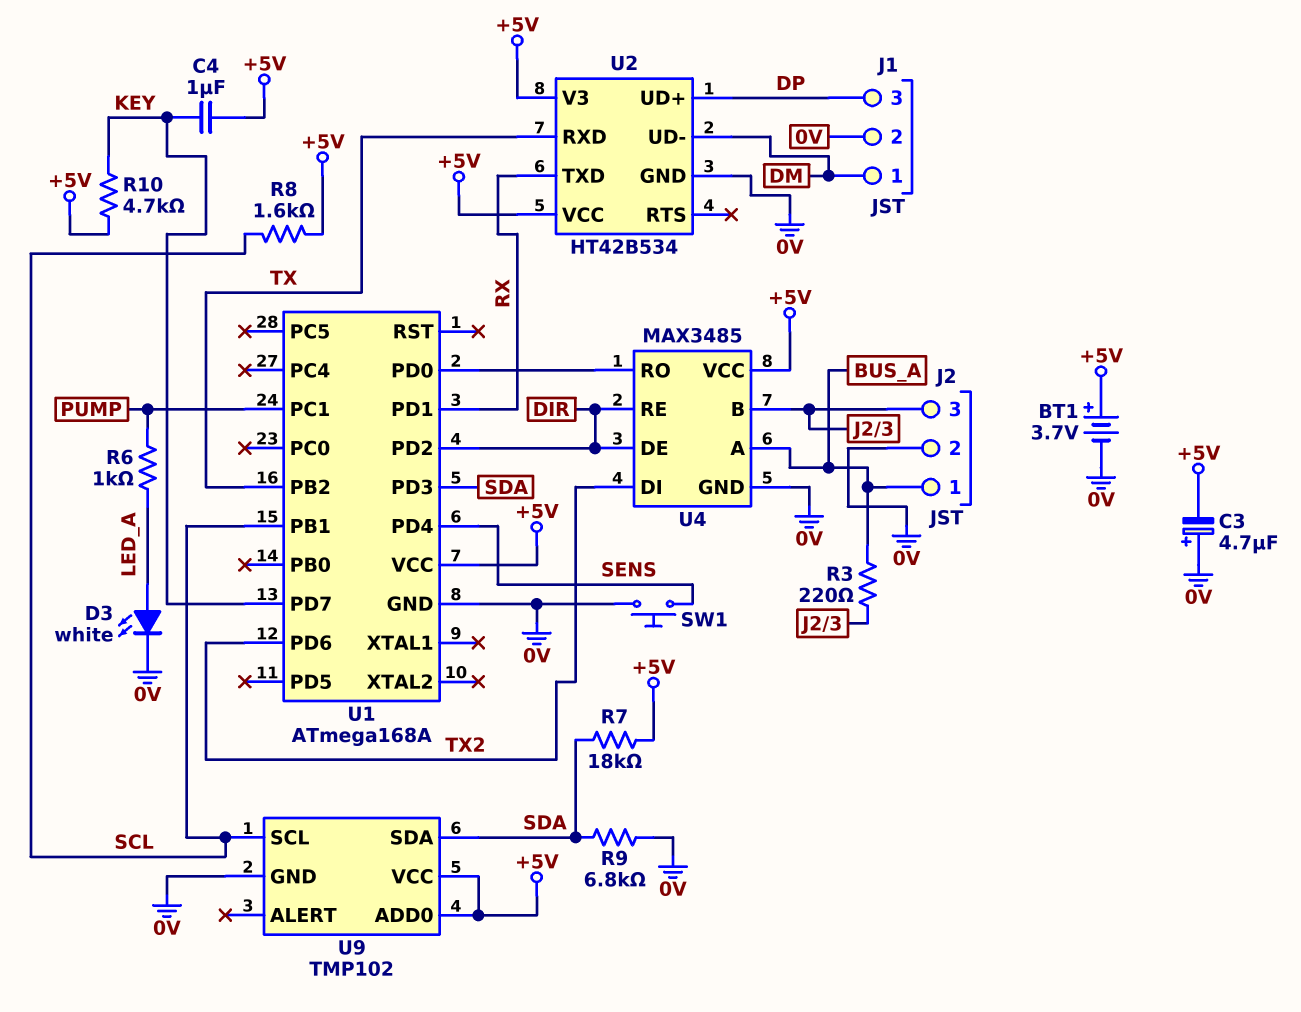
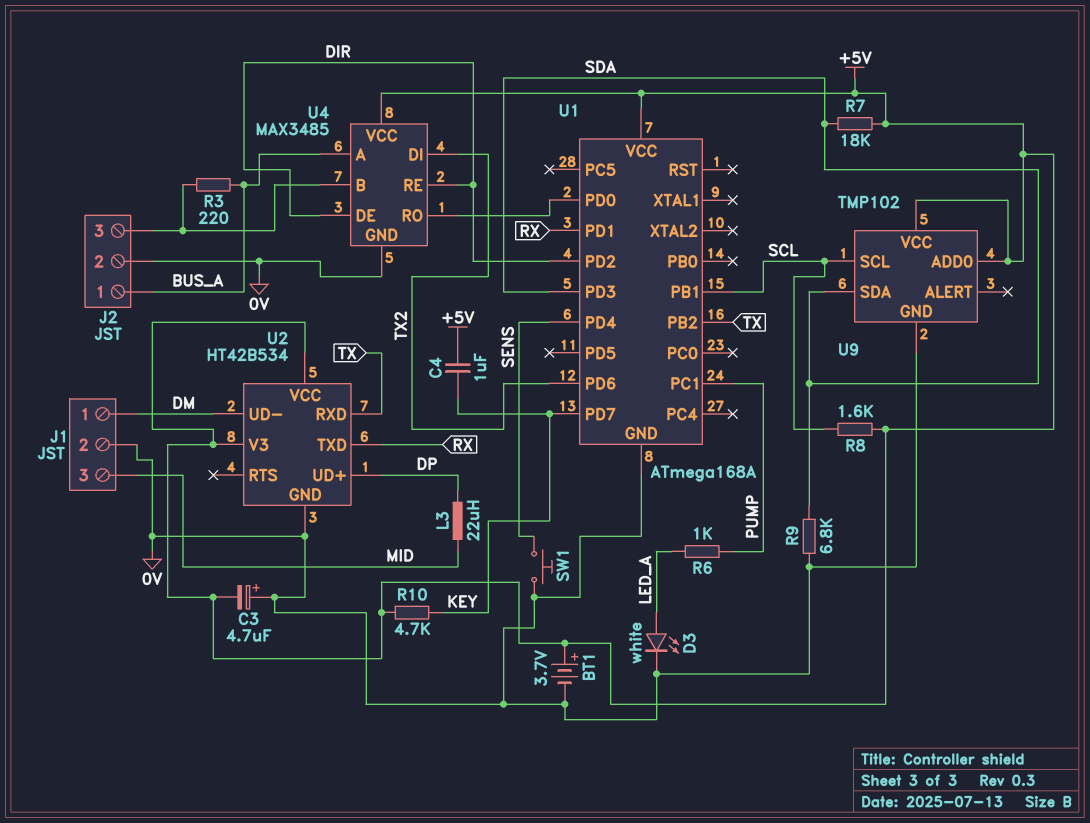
J1 pin 3: DP -> MID
L3: none -> 22uH (DP, MID)

